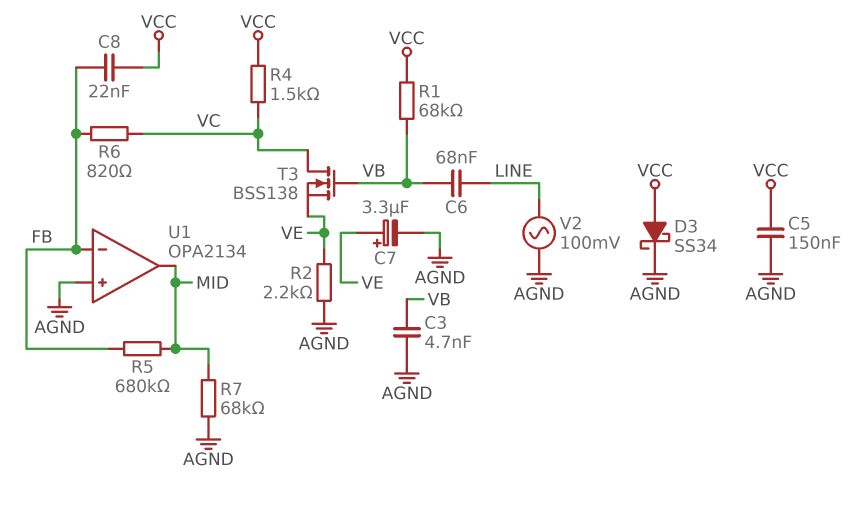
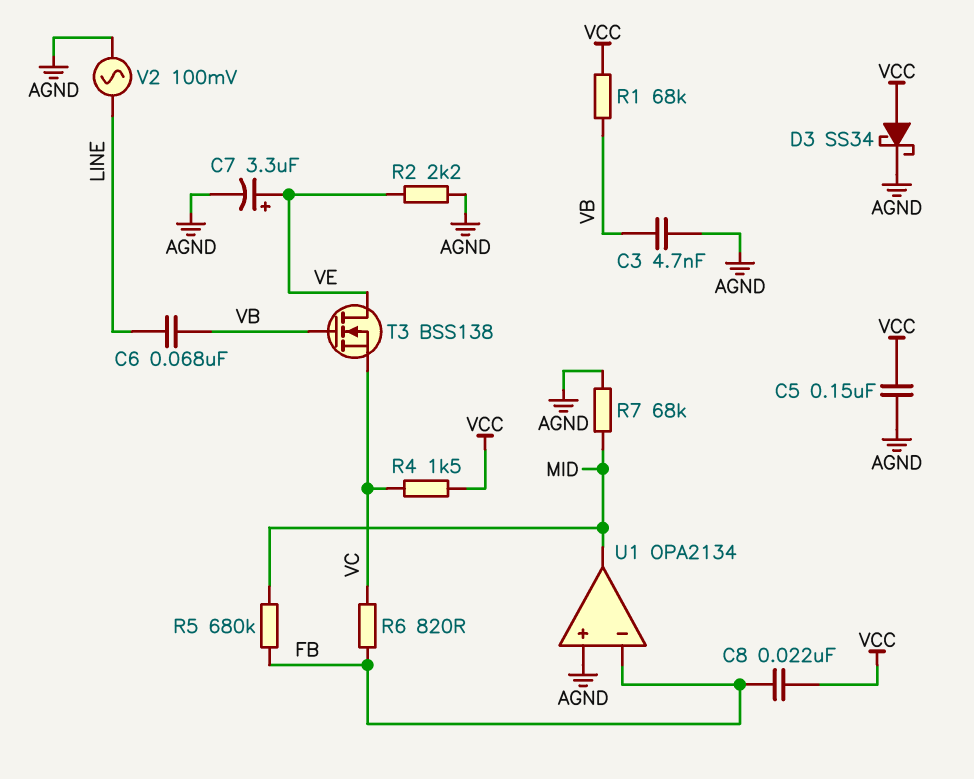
T3: NMOS BSS138 (G VB, D VC, S VE) -> NMOS BSS138 (G VB, D VE, S VC)

